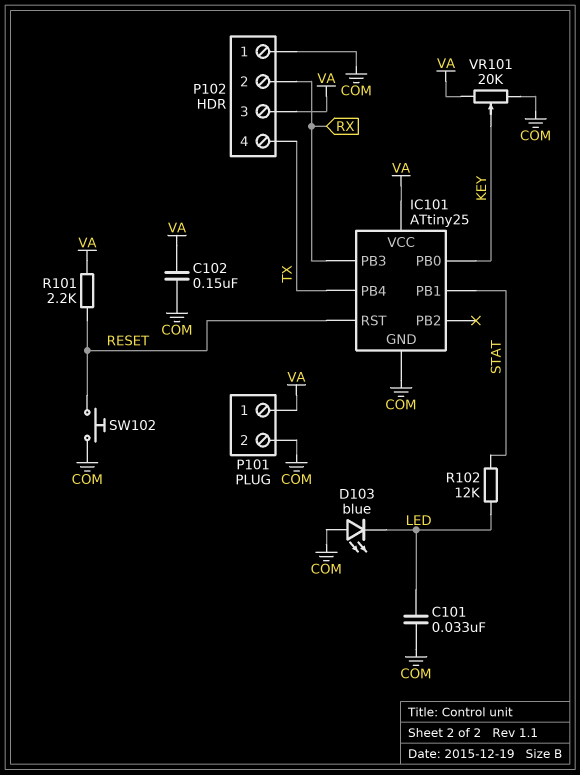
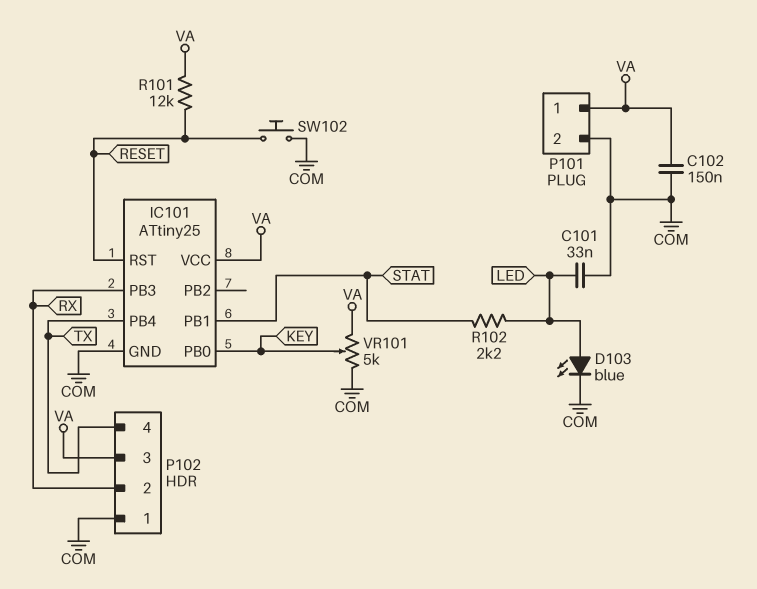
D103: LED blue (A COM, K LED) -> LED blue (A LED, K COM)
R101: 2.2k (RESET, VA) -> 12k (RESET, VA)
R102: 12k (LED, STAT) -> 2.2k (LED, STAT)
VR101: 20k (COM, VA, wiper KEY) -> 5k (COM, VA, wiper KEY)

